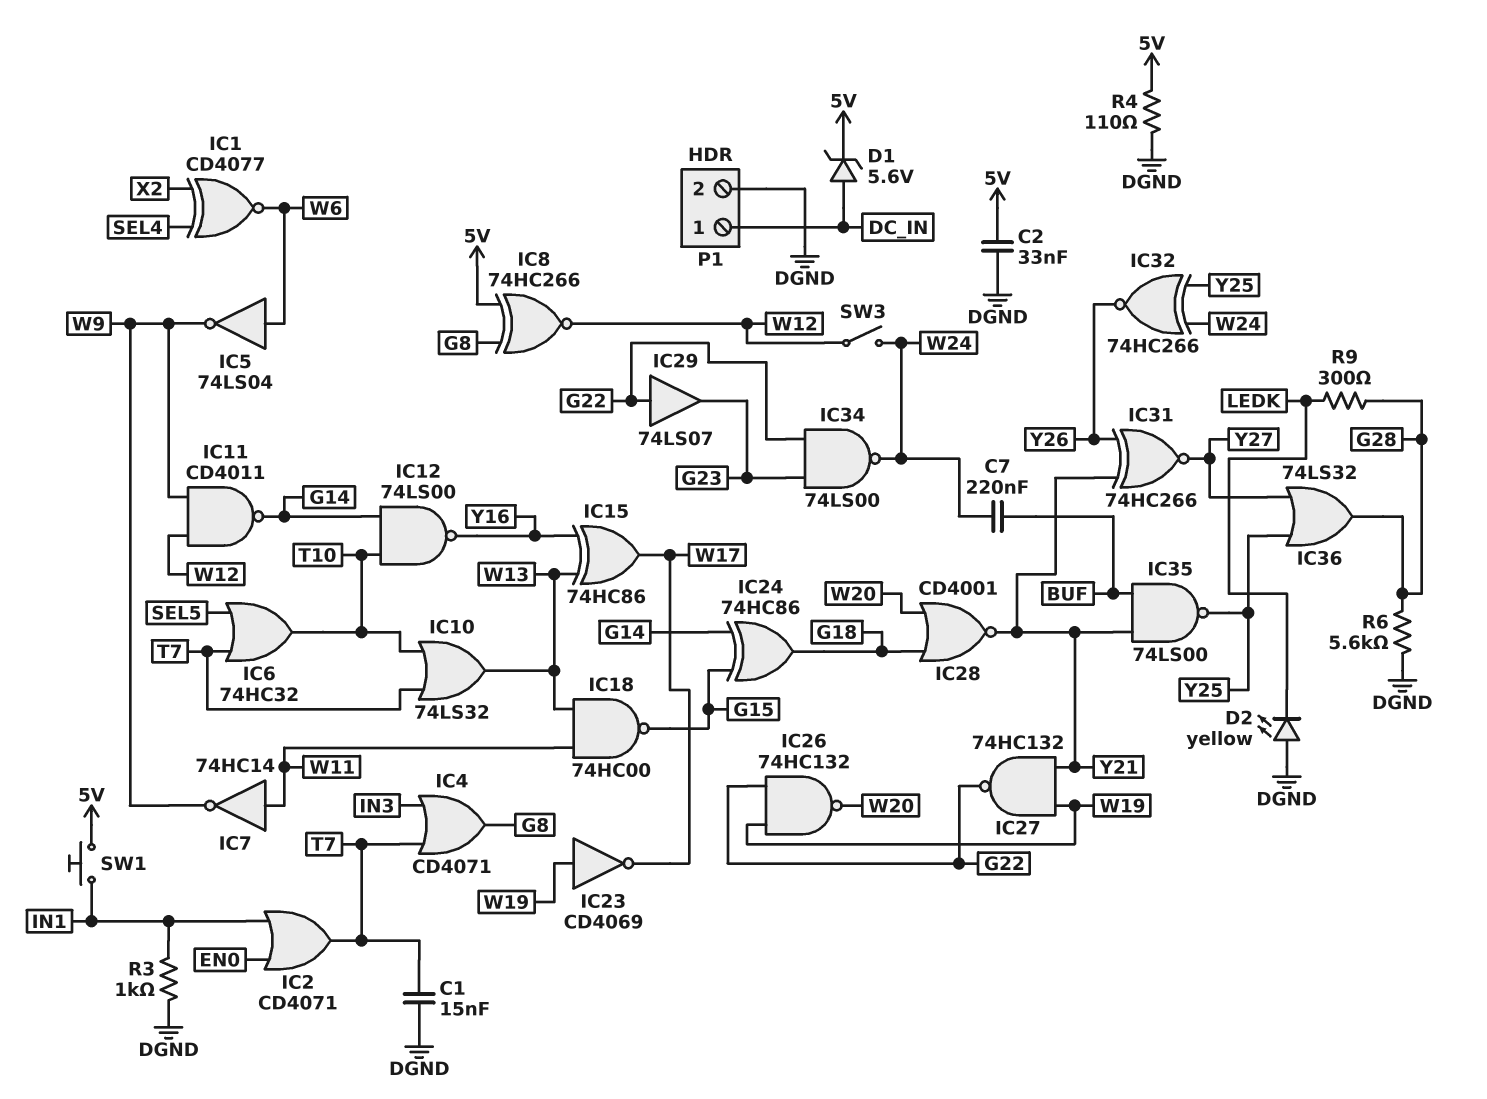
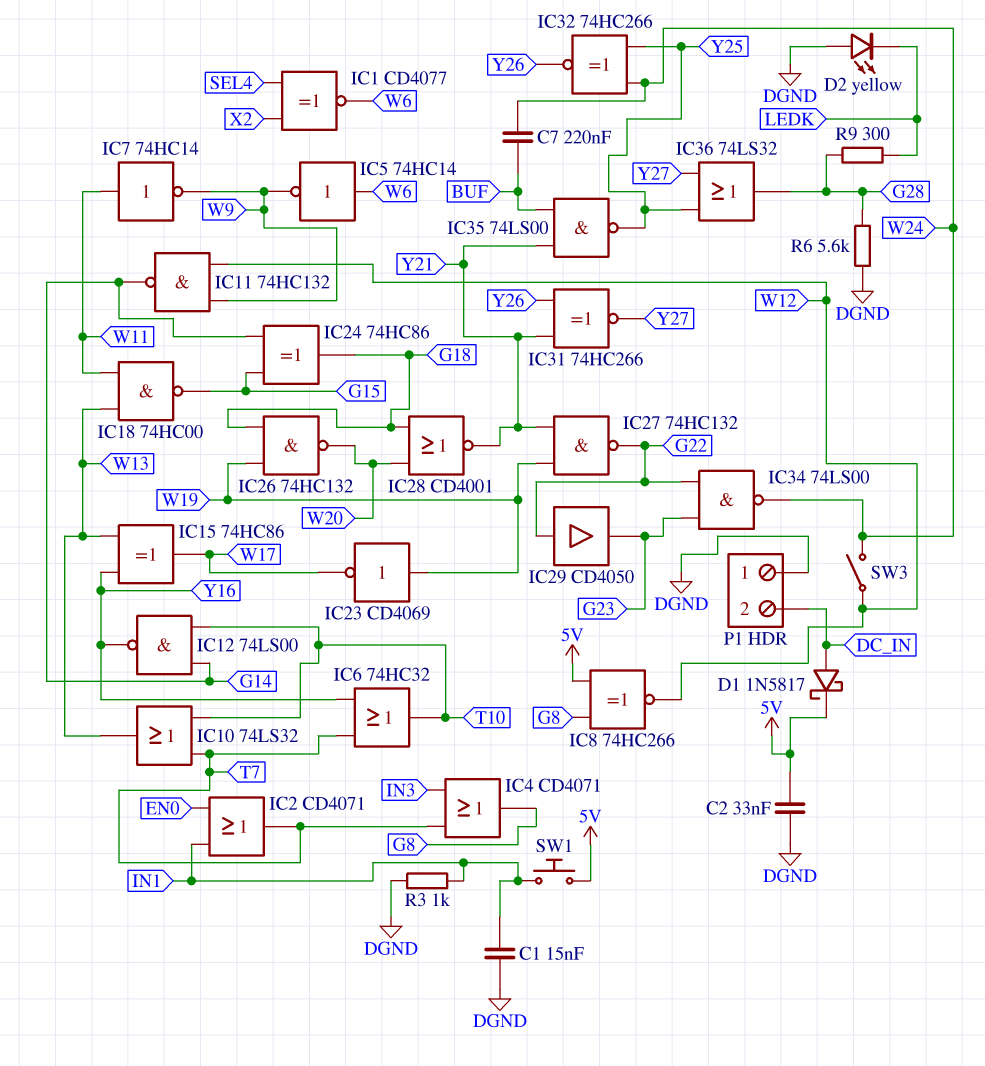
C1: 15nF (DGND, T7) -> 15nF (DGND, IN1)
D1: zener 5.6V (A DC_IN, K 5V) -> schottky 1N5817 (A DC_IN, K 5V)
IC5: NOT 74LS04 (in W6, out W9) -> NOT 74HC14 (in W6, out W9)
IC6: OR 74HC32 (in SEL5, in T7, out T10) -> OR 74HC32 (in T7, in Y16, out T10)
IC11: NAND CD4011 (in W9, in W12, out G14) -> NAND 74HC132 (in W9, in W12, out G14)
IC26: NAND 74HC132 (in G22, in W19, out W20) -> NAND 74HC132 (in G18, in W19, out W20)
IC29: buffer 74LS07 (in G22, out G23) -> buffer CD4050 (in G22, out G23)
P1 pin 1: DC_IN -> DGND
P1 pin 2: DGND -> DC_IN
R4: 110 (5V, DGND) -> none

